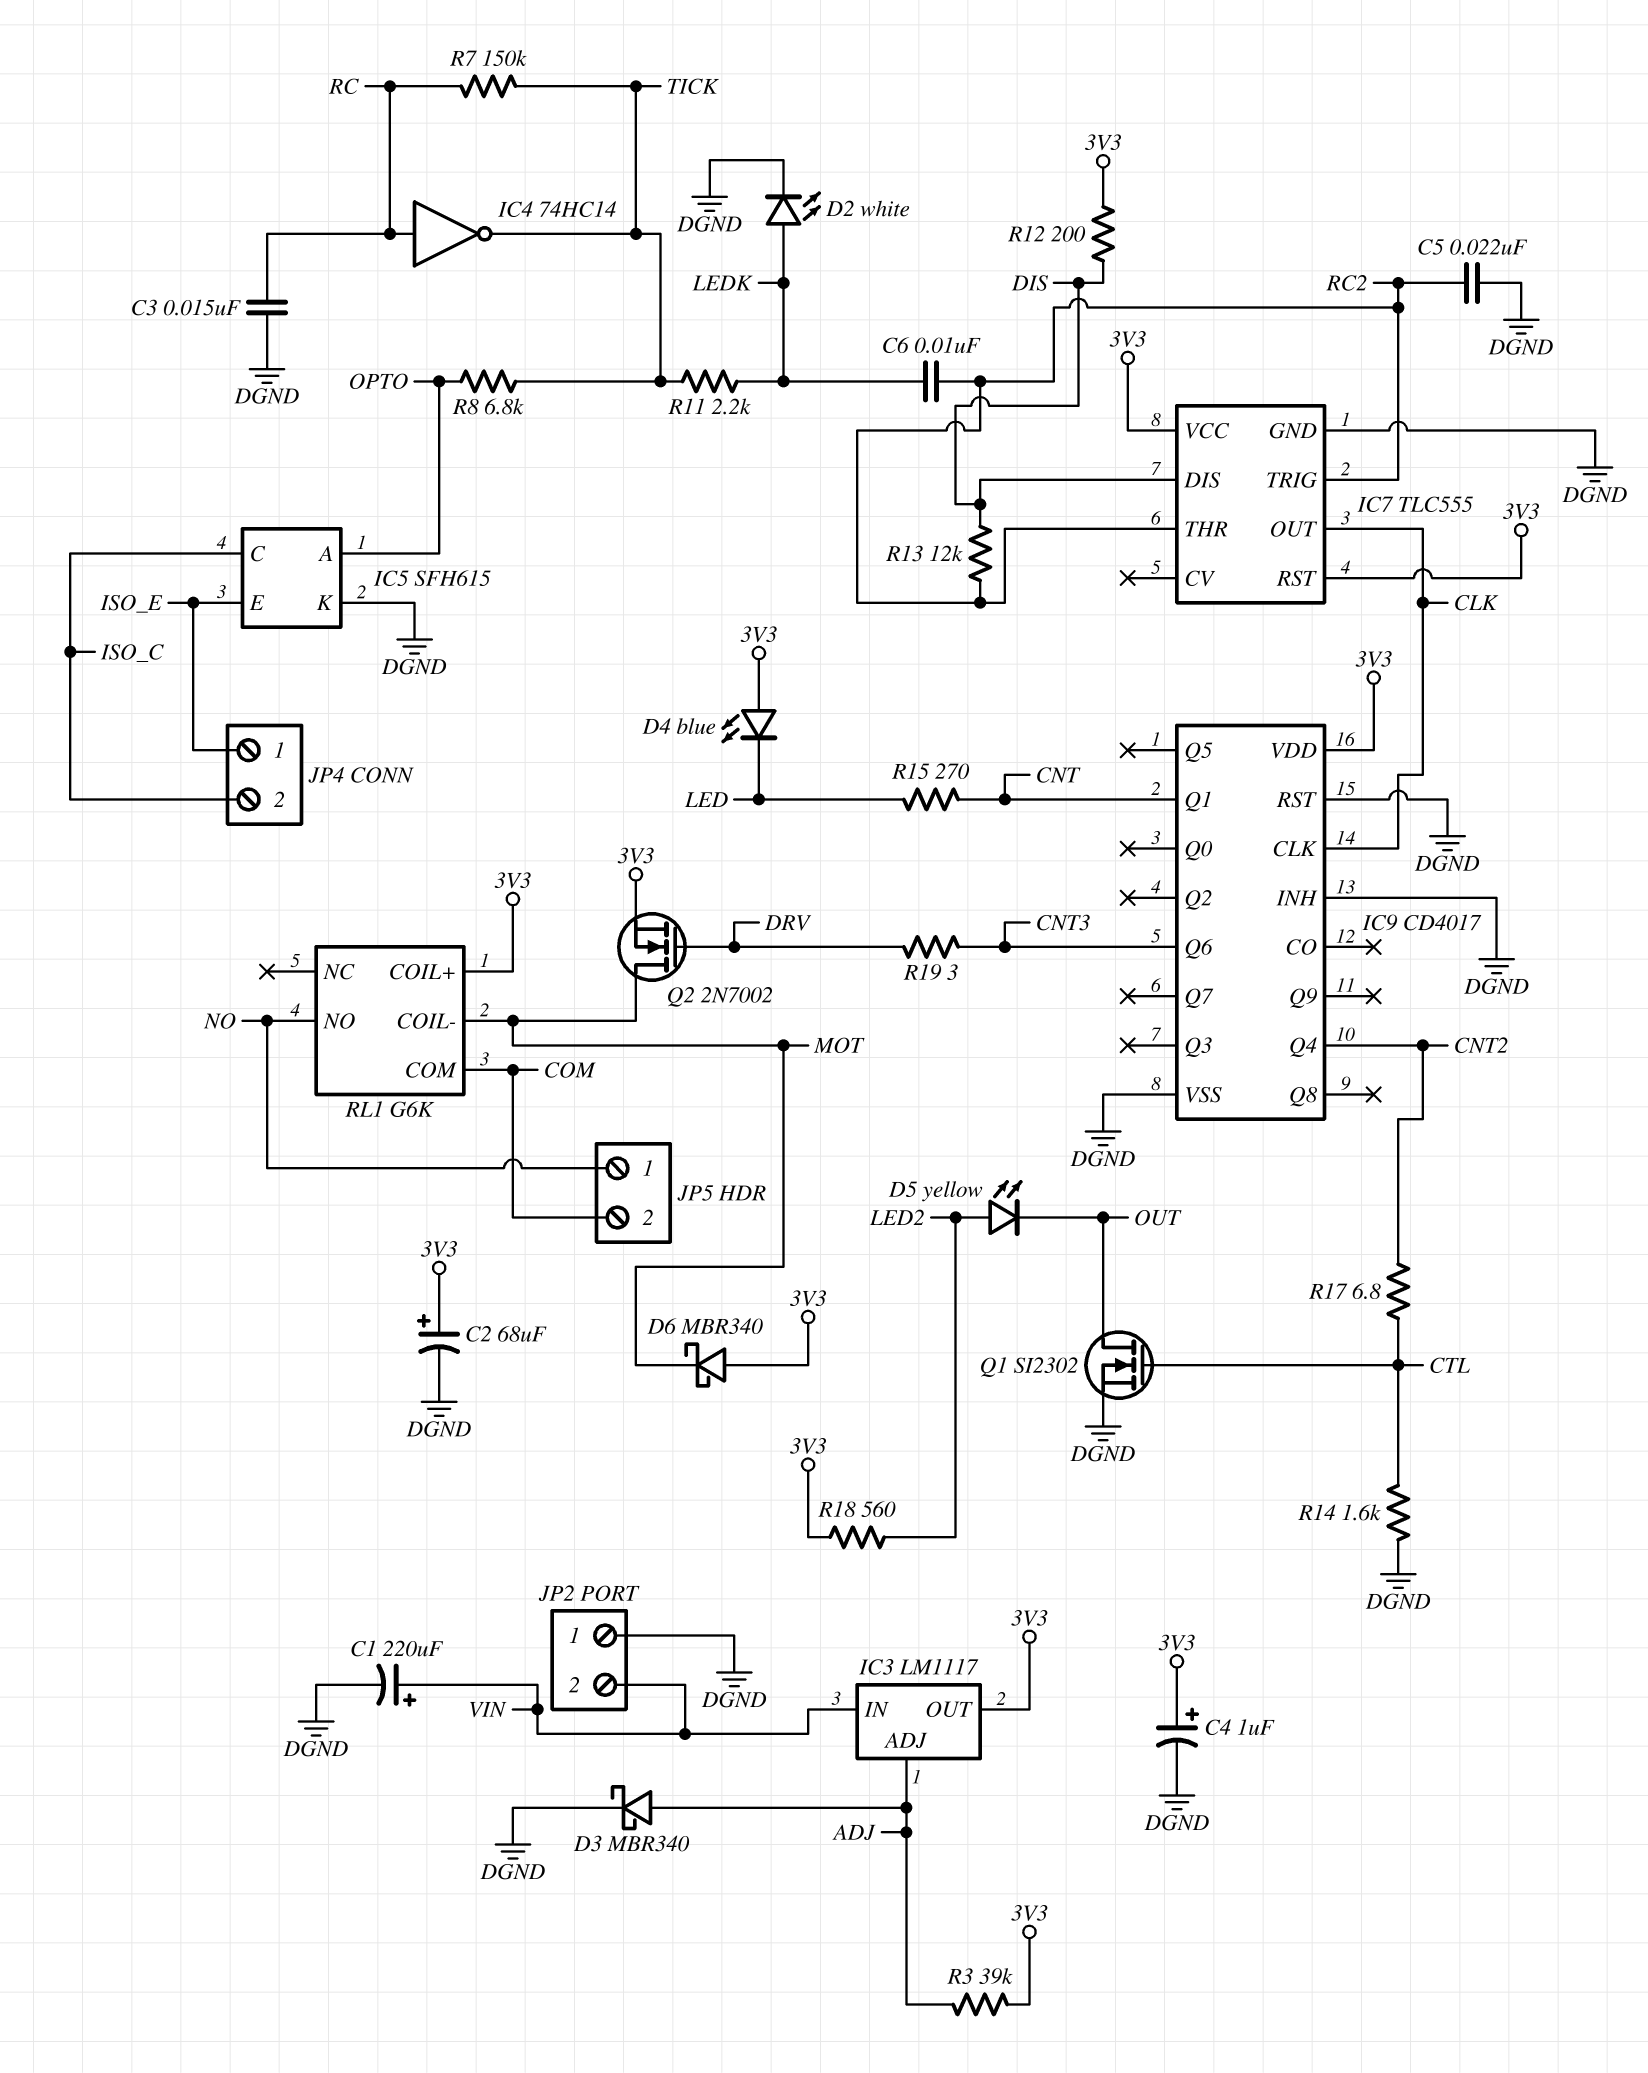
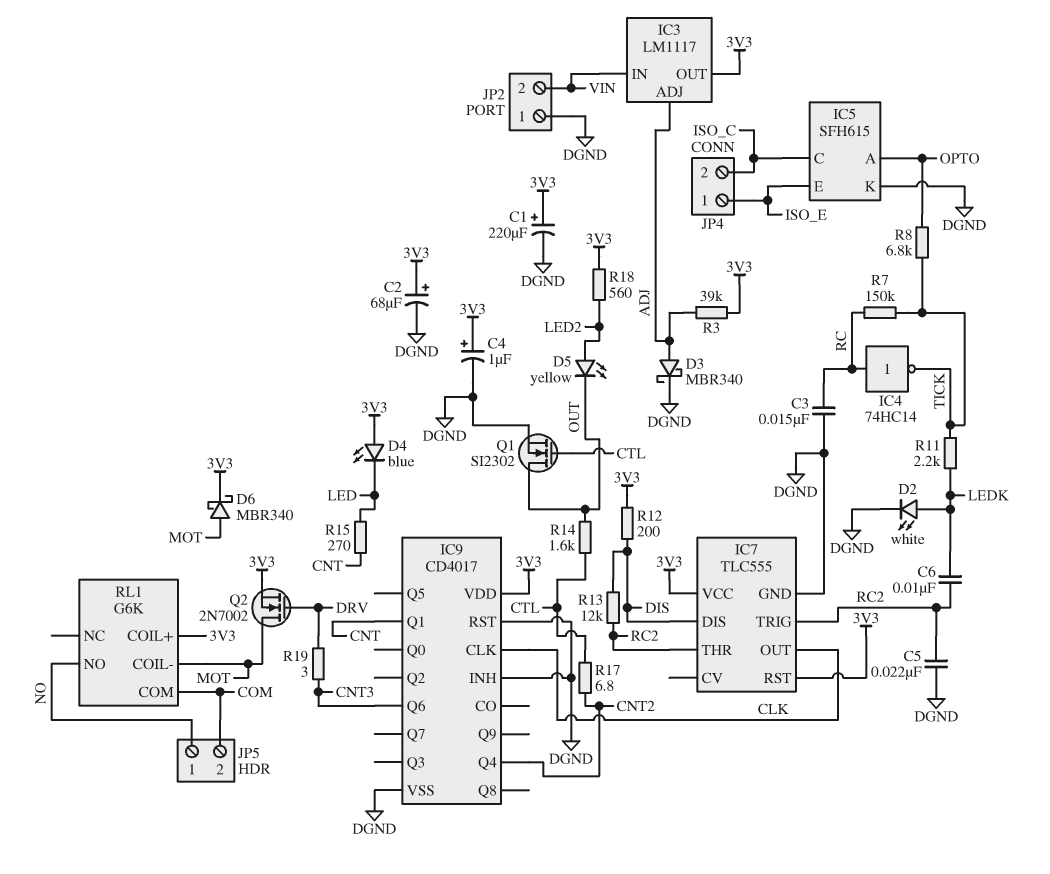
C1: 220uF (plus VIN, minus DGND) -> 220uF (plus 3V3, minus DGND)
D6: schottky MBR340 (A 3V3, K MOT) -> schottky MBR340 (A MOT, K 3V3)
R14: 1.6k (CTL, DGND) -> 1.6k (CTL, OUT)

